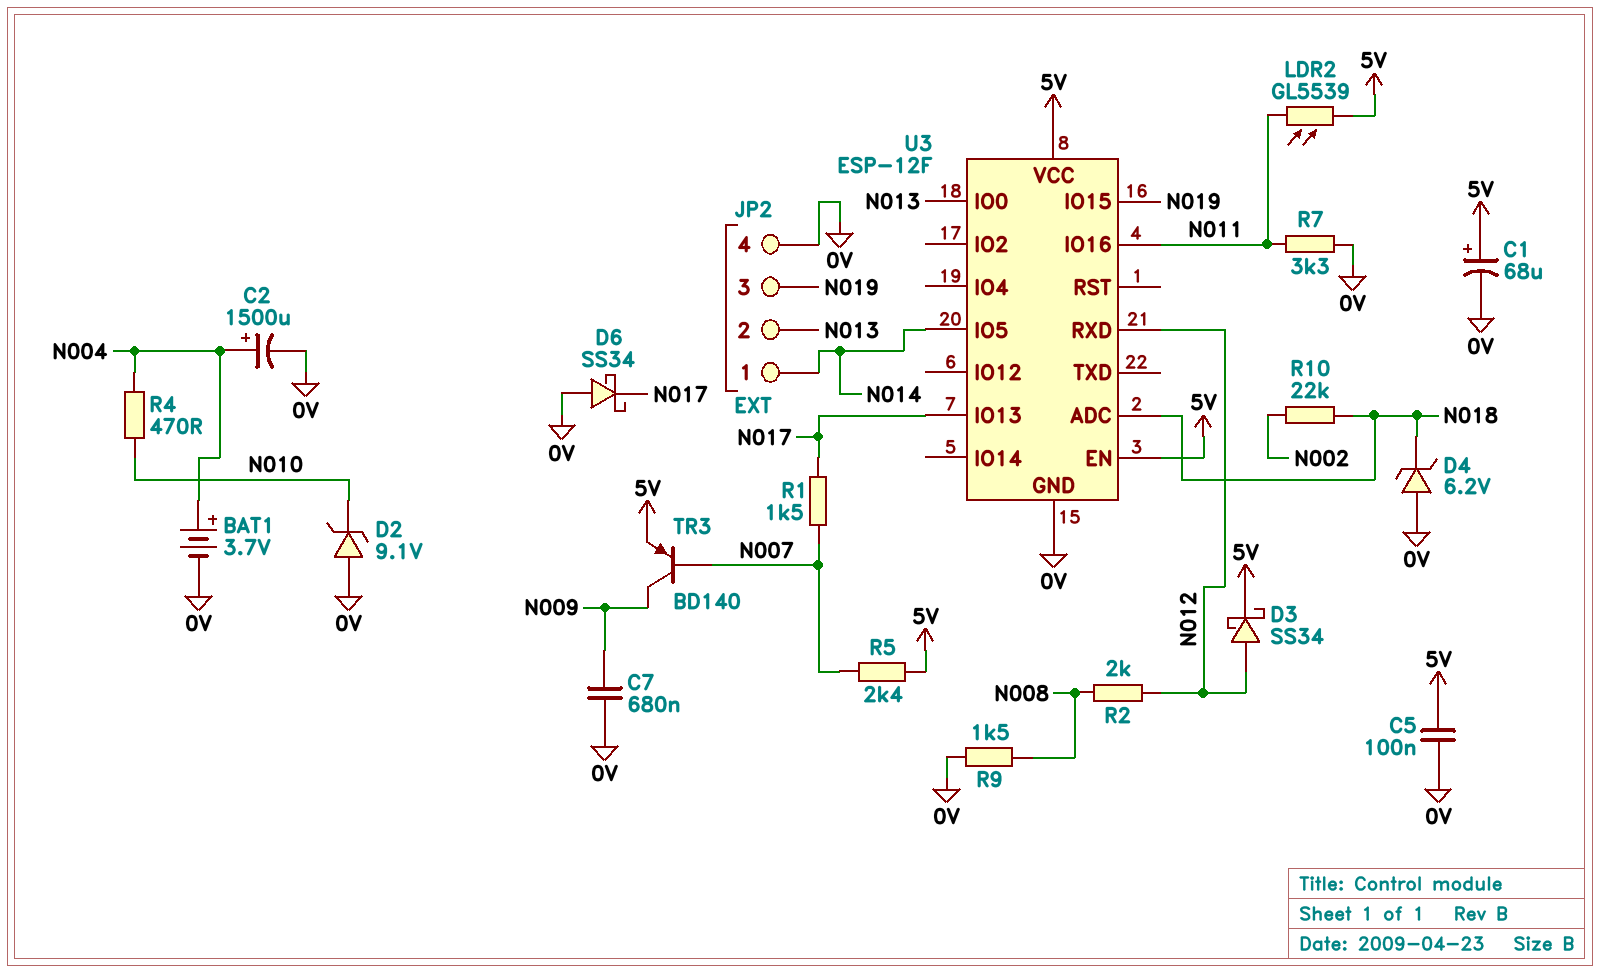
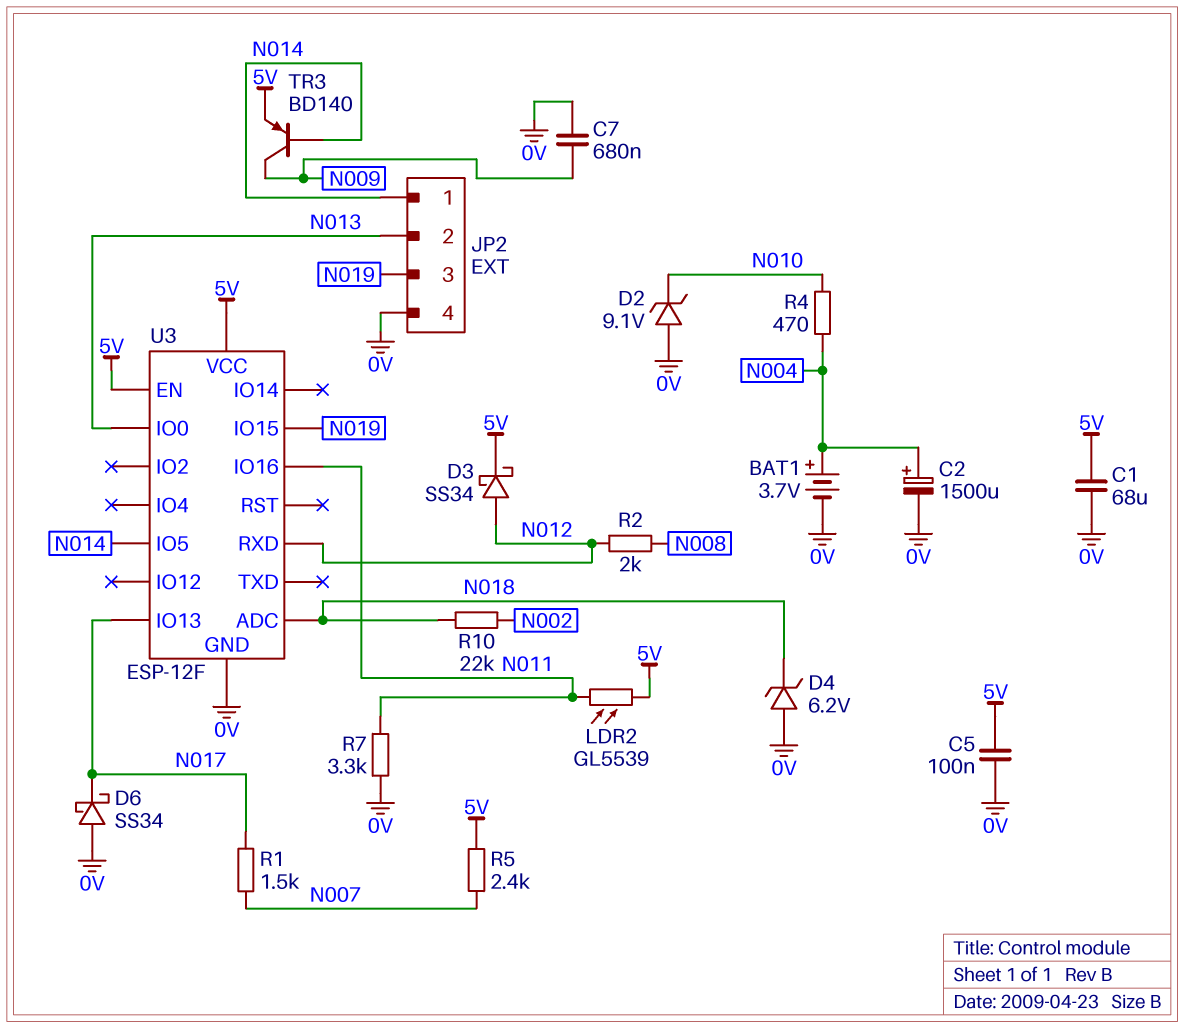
C1: 68uF (plus 5V, minus 0V) -> 68uF (0V, 5V)
R9: 1.5k (0V, N008) -> none
TR3: PNP BD140 (B N007, C N009, E 5V) -> PNP BD140 (B N014, C N009, E 5V)

